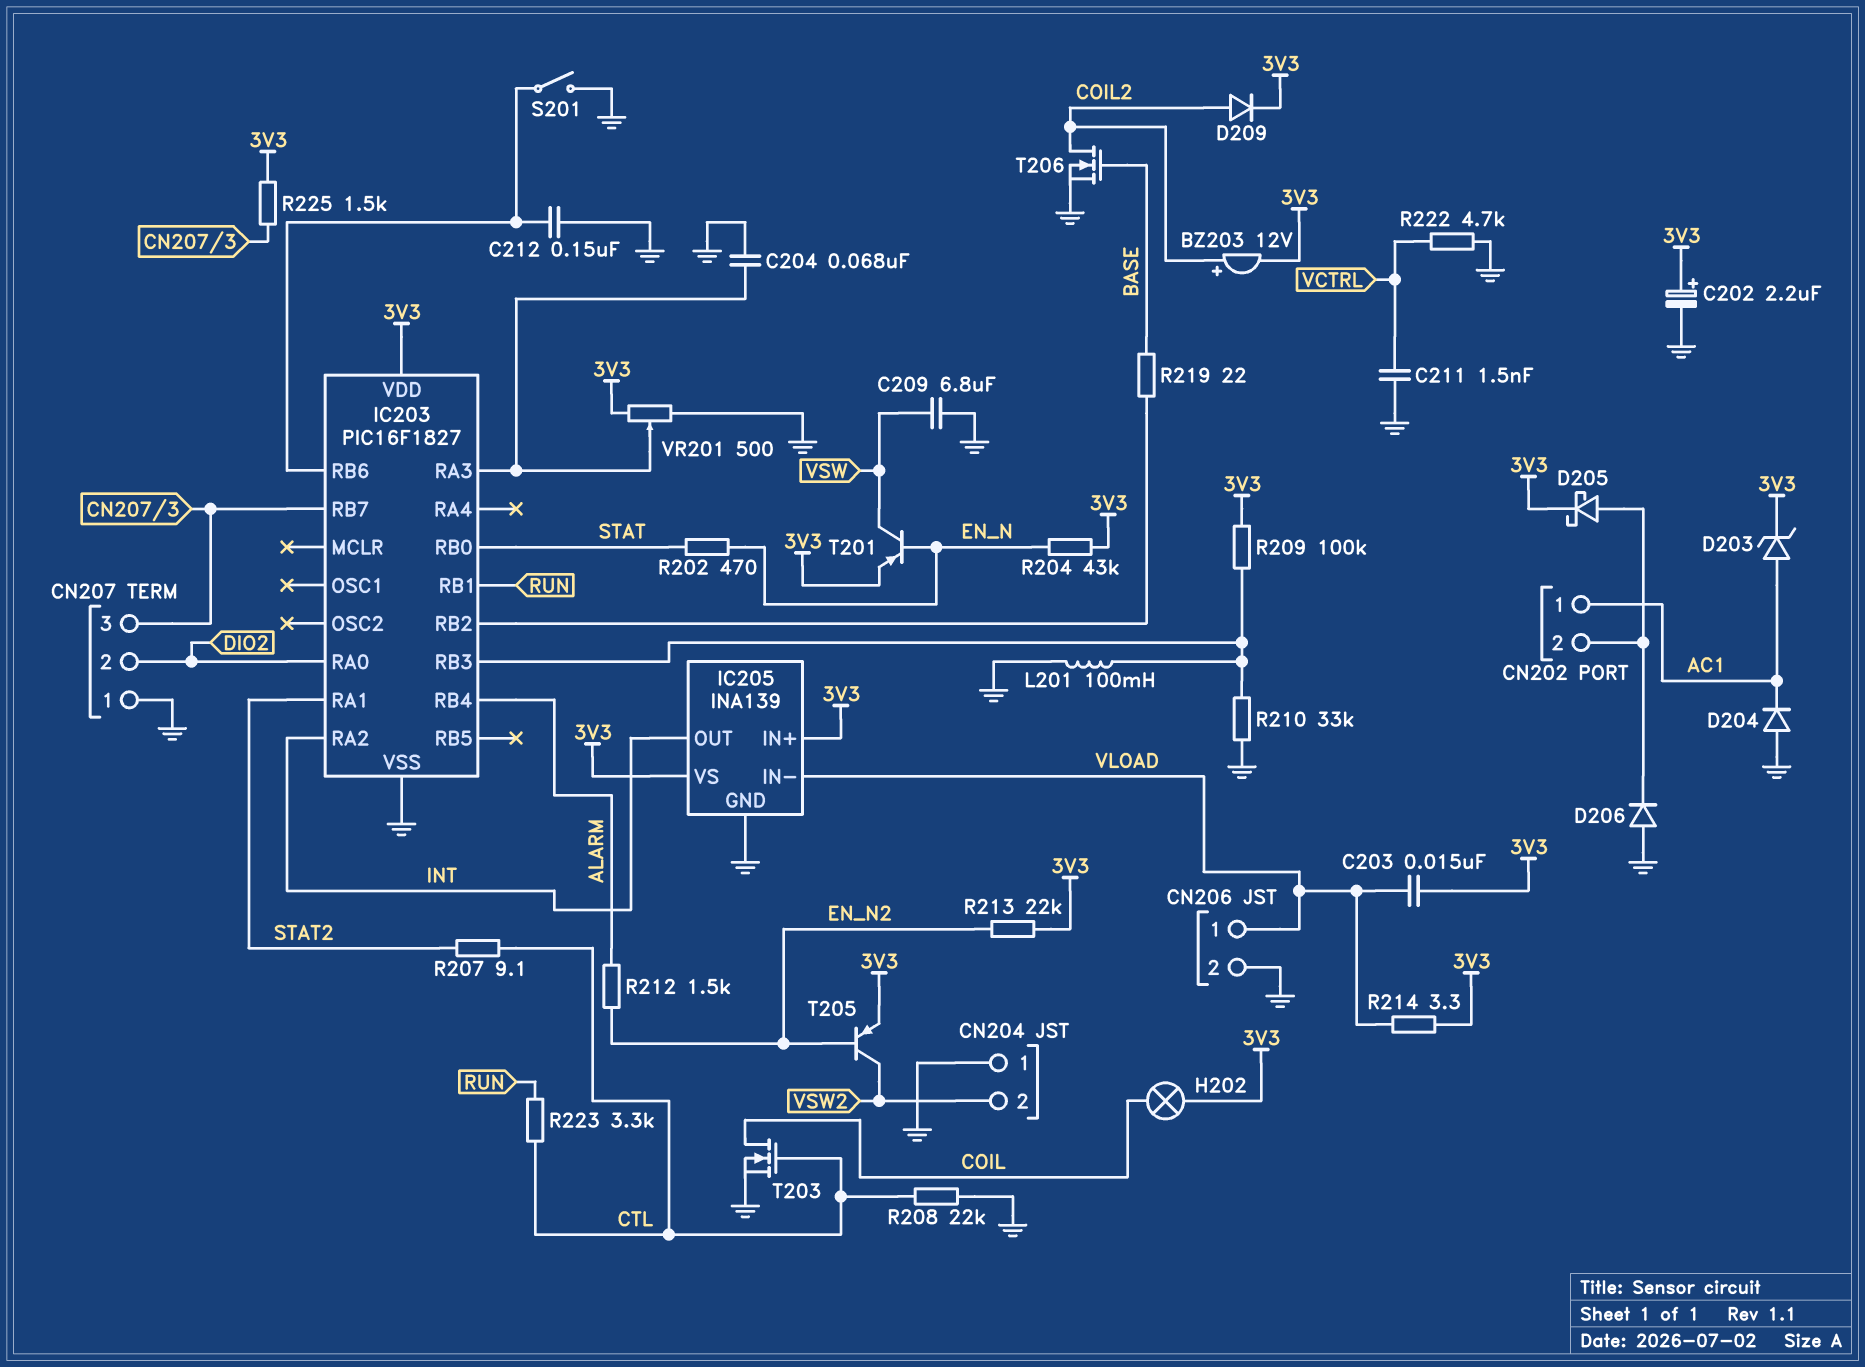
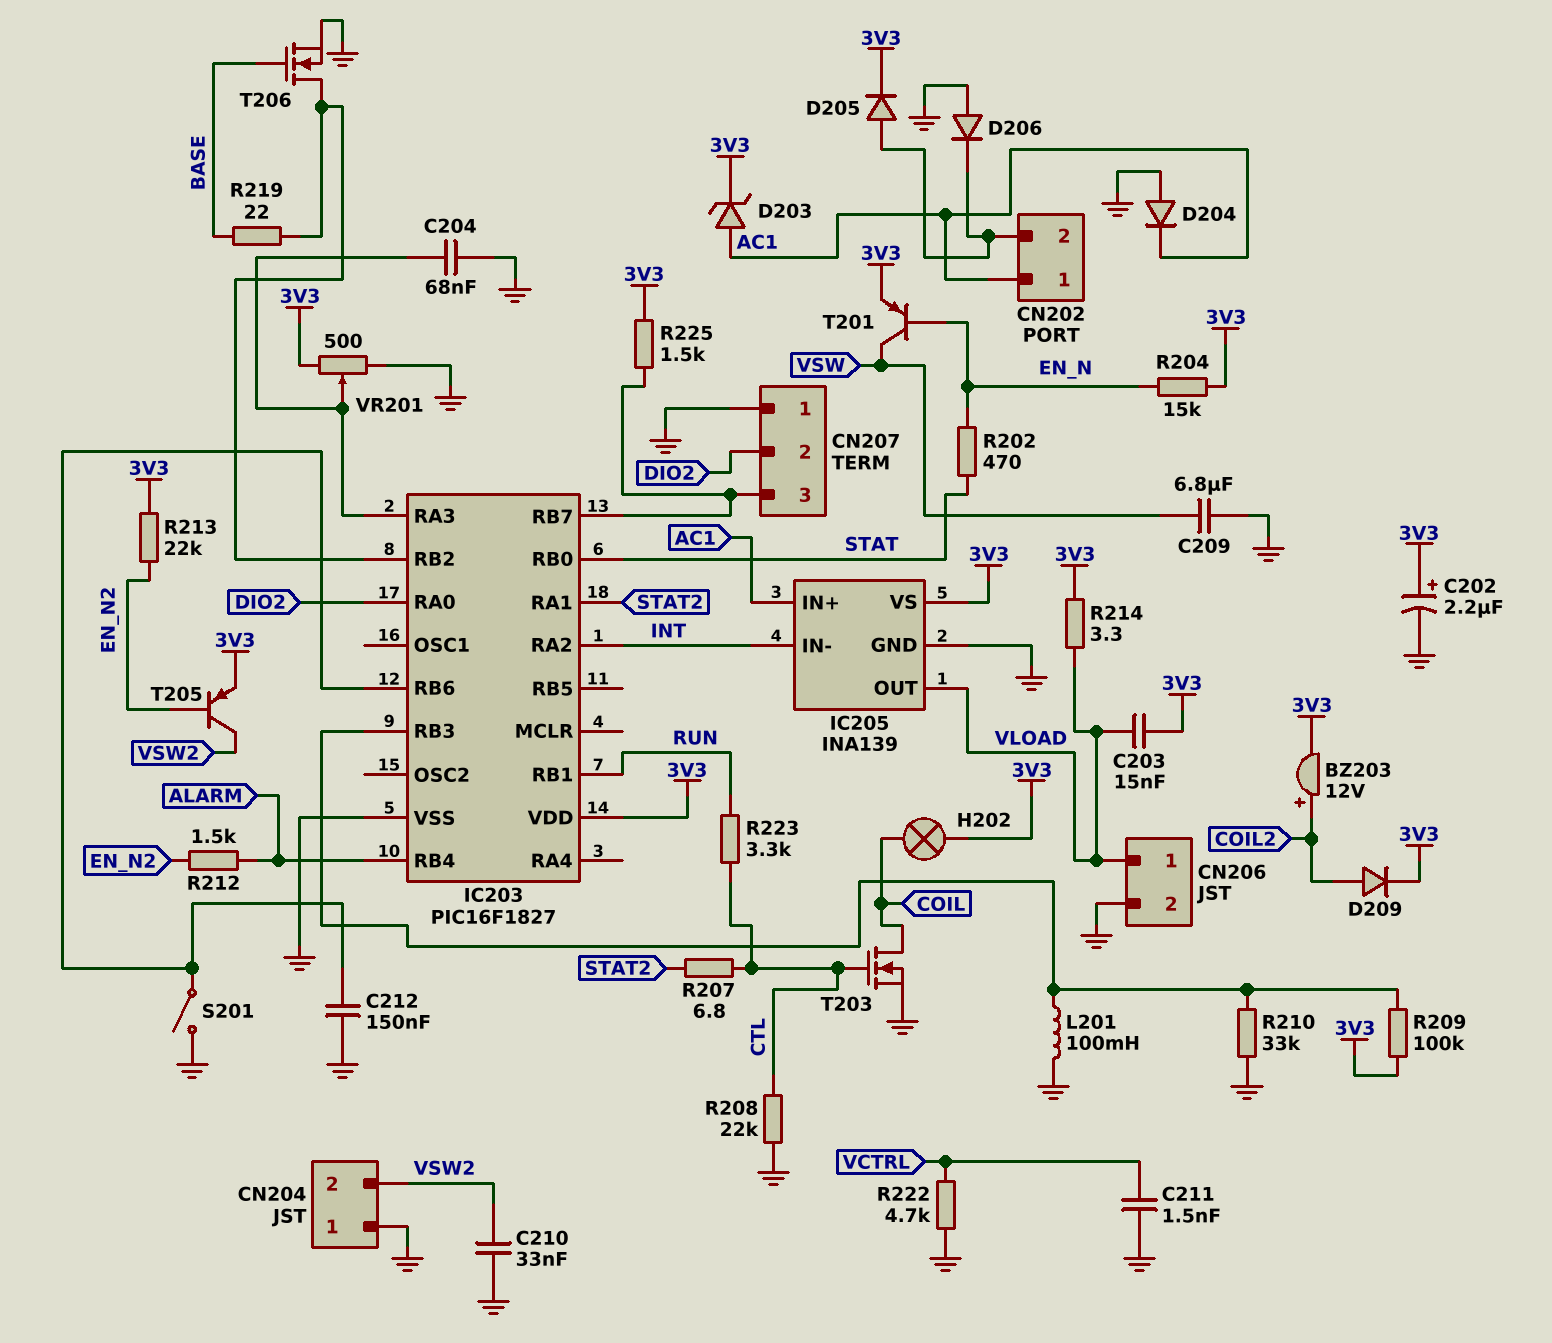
C210: none -> 33nF (GND, VSW2)
D205: schottky (A CN202/2, K 3V3) -> diode (A CN202/2, K 3V3)
IC205 pin IN+: 3V3 -> AC1
IC205 pin IN-: VLOAD -> INT
IC205 pin OUT: INT -> VLOAD
R204: 43k (3V3, EN_N) -> 15k (3V3, EN_N)
R207: 9.1 (CTL, STAT2) -> 6.8 (CTL, STAT2)
T206: NMOS (G BASE, D COIL2, S GND) -> NMOS (G BASE, D IC203/RB2, S GND)

